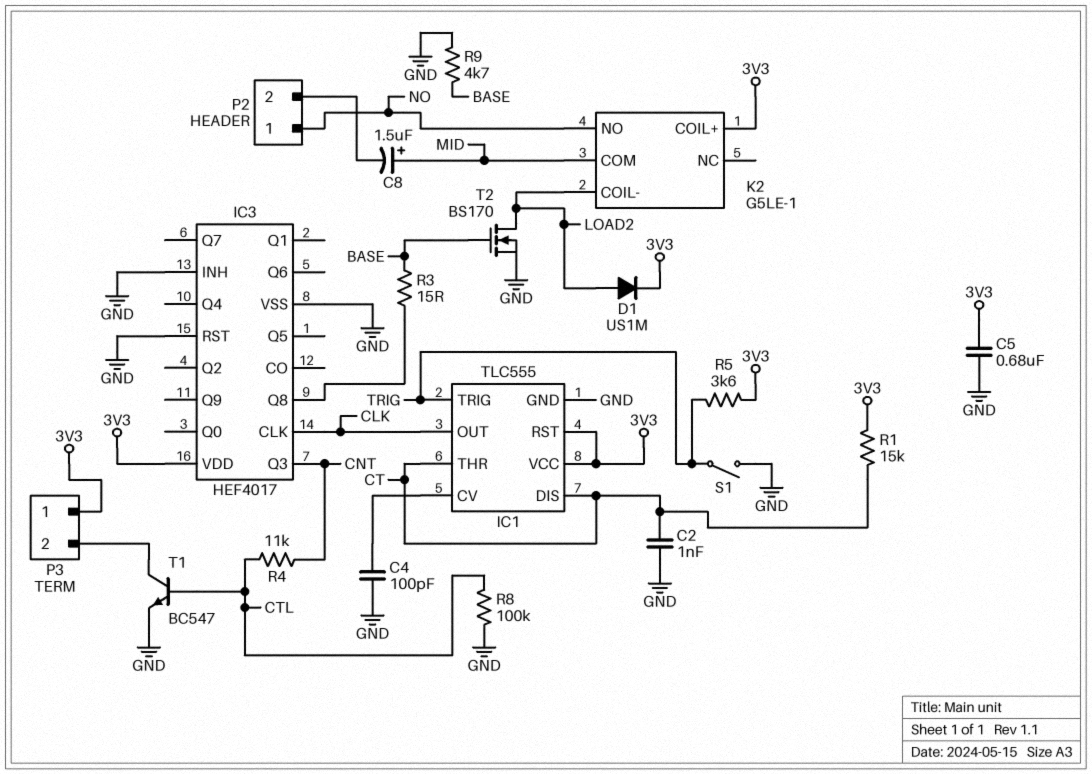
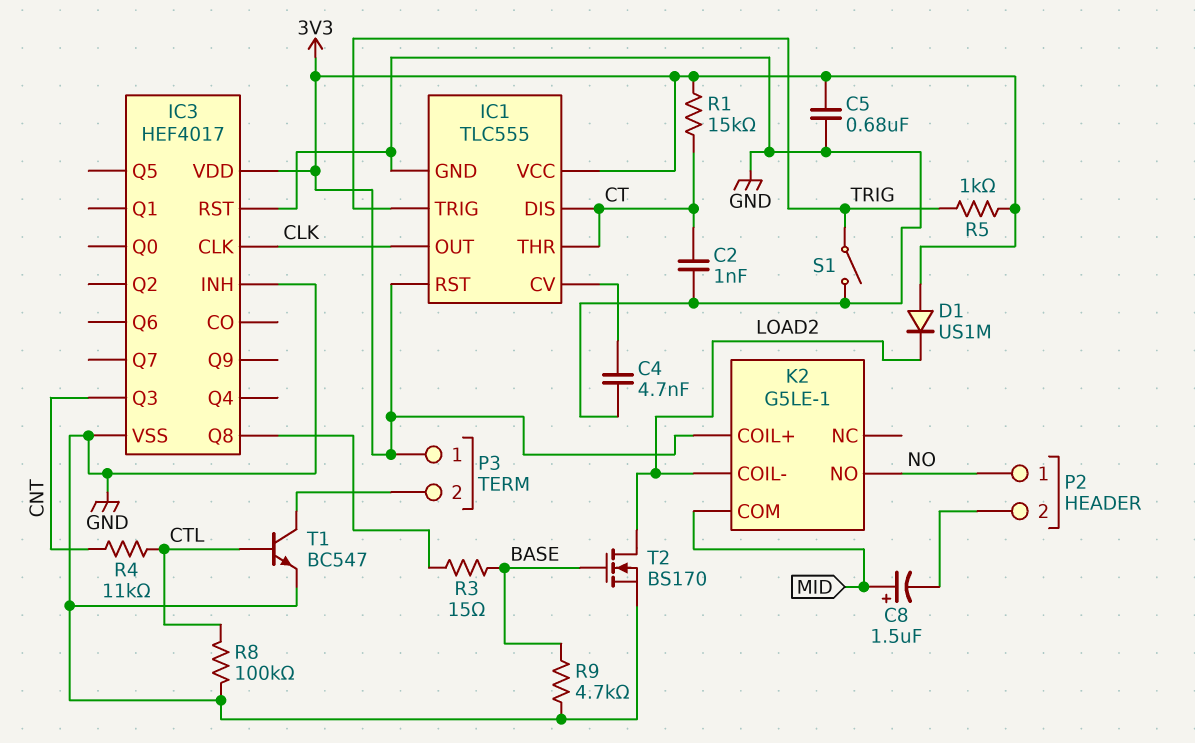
C4: 100pF (GND, IC1/CV) -> 4.7nF (GND, IC1/CV)
D1: diode US1M (A LOAD2, K 3V3) -> diode US1M (A 3V3, K LOAD2)
R5: 3.6k (3V3, TRIG) -> 1k (3V3, TRIG)

